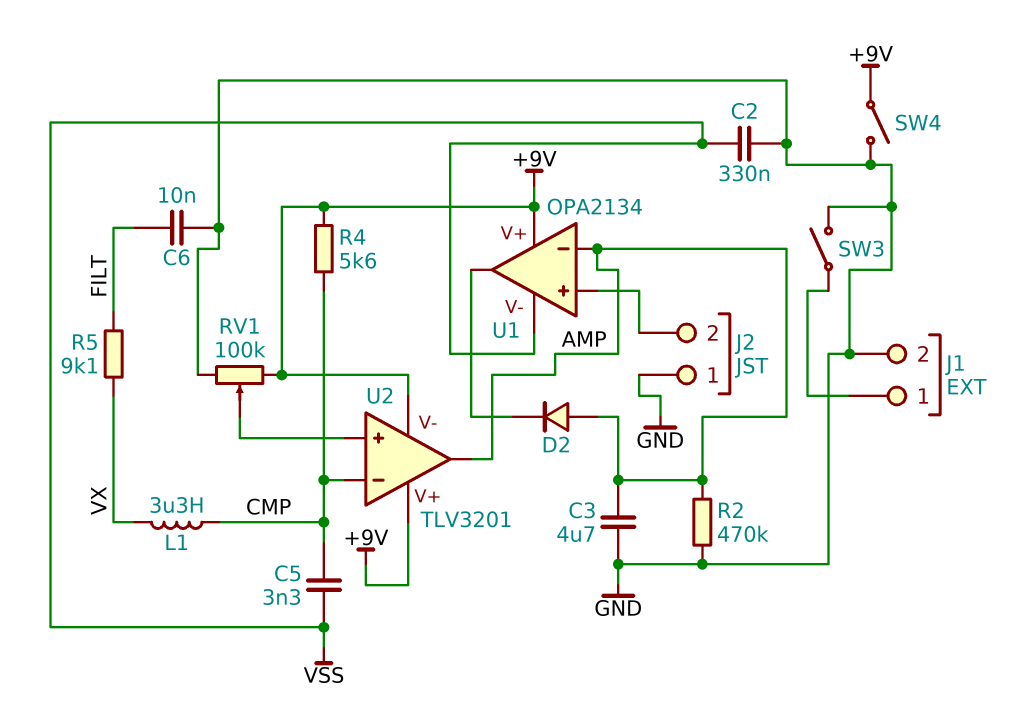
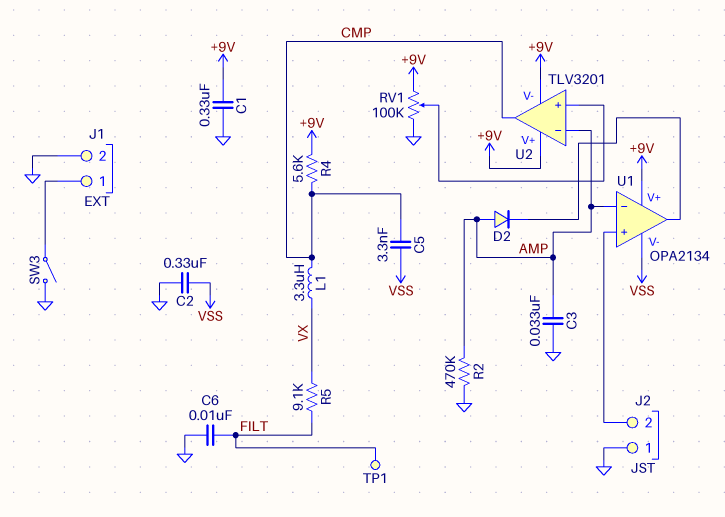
C1: none -> 330nF (+9V, GND)
C3: 4.7uF (AMP, GND) -> 33nF (AMP, GND)
SW4: switch (+9V, GND) -> none
TP1: none -> test point (FILT)
U2 pin in-: CMP -> AMP
U2 pin out: AMP -> CMP

